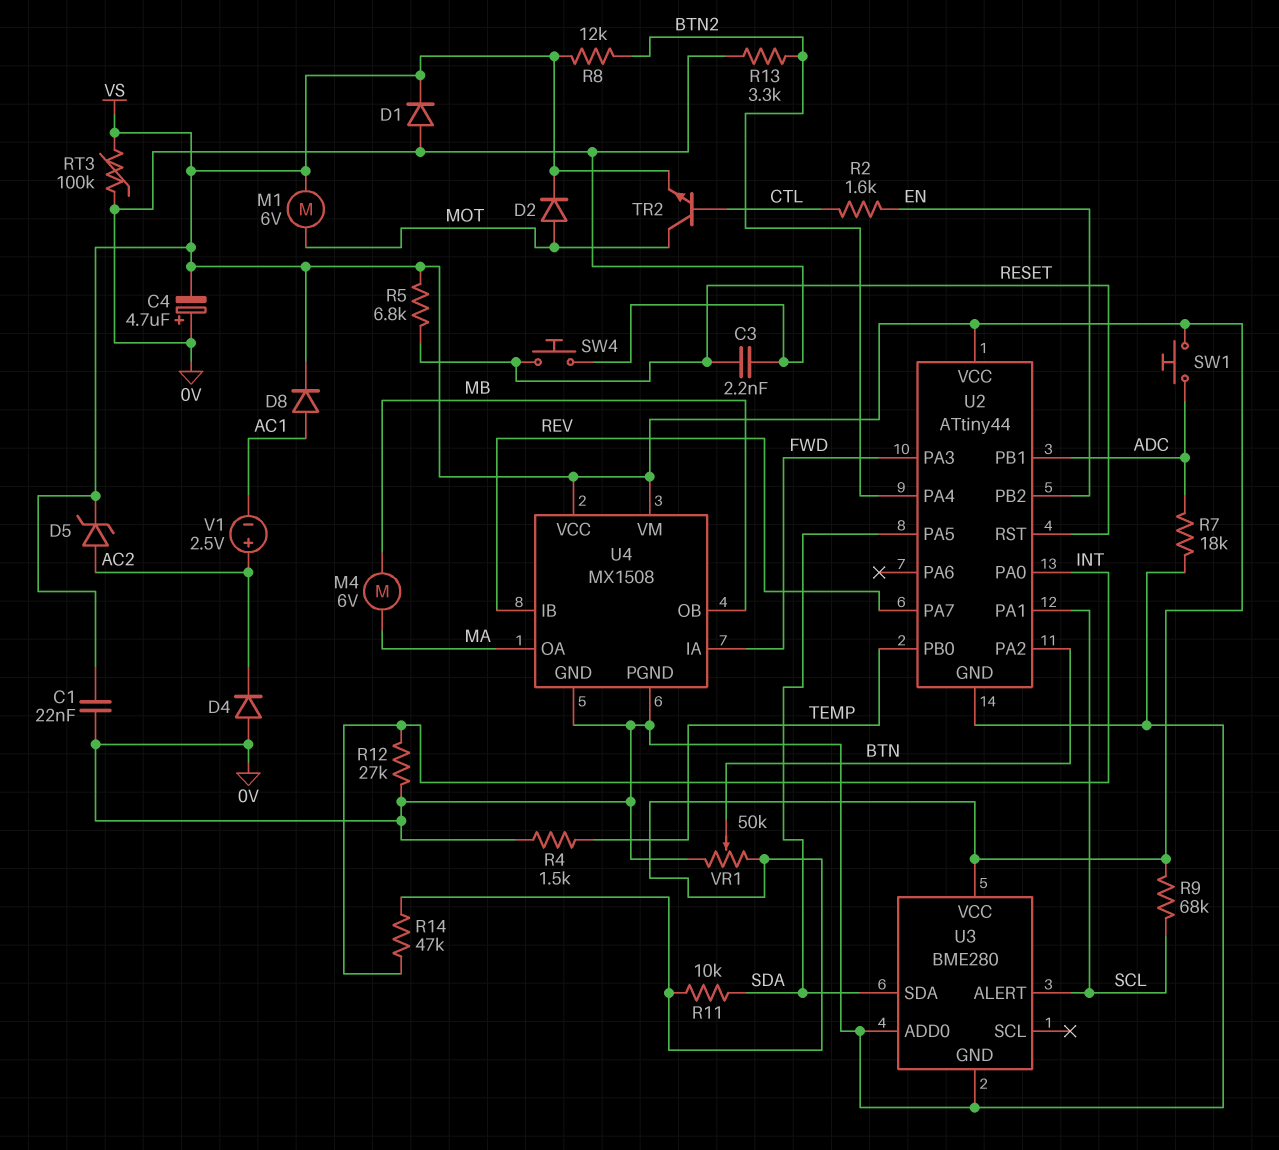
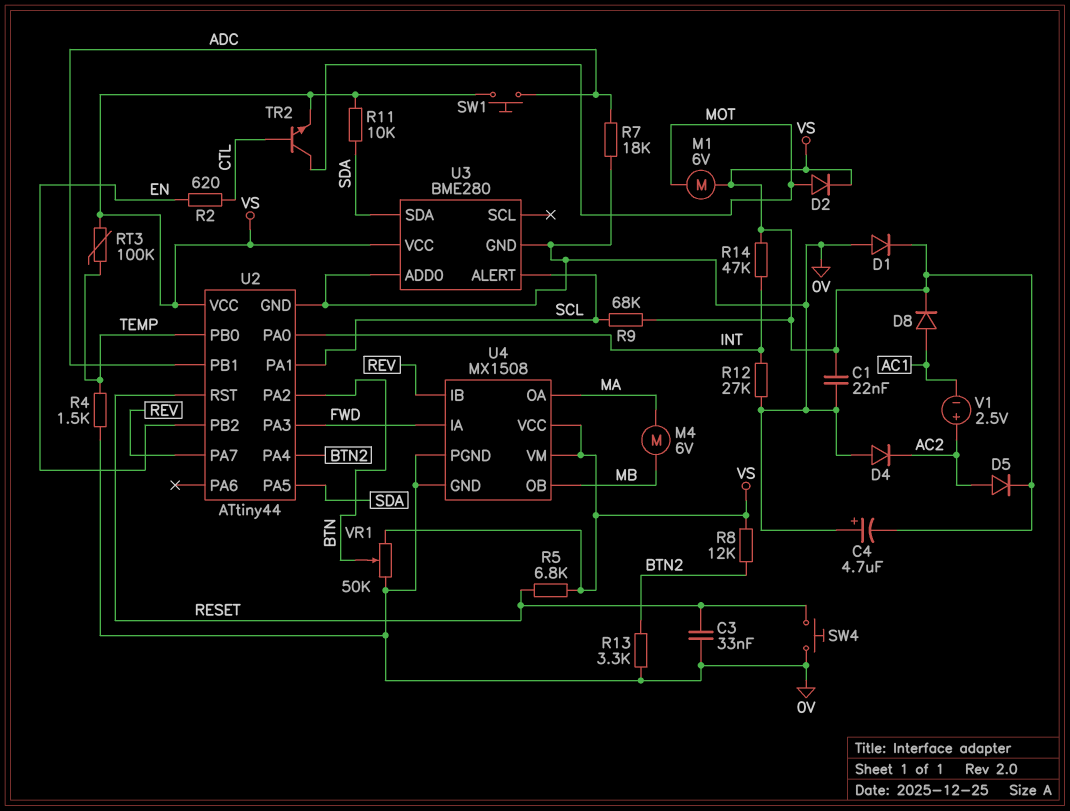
C3: 2.2nF (0V, RESET) -> 33nF (0V, RESET)
D5: zener (A AC2, K VS) -> diode (A AC2, K VS)
R2: 1.6k (CTL, EN) -> 620 (CTL, EN)
RT3: 100k (0V, VS) -> 100k (TEMP, VS)

